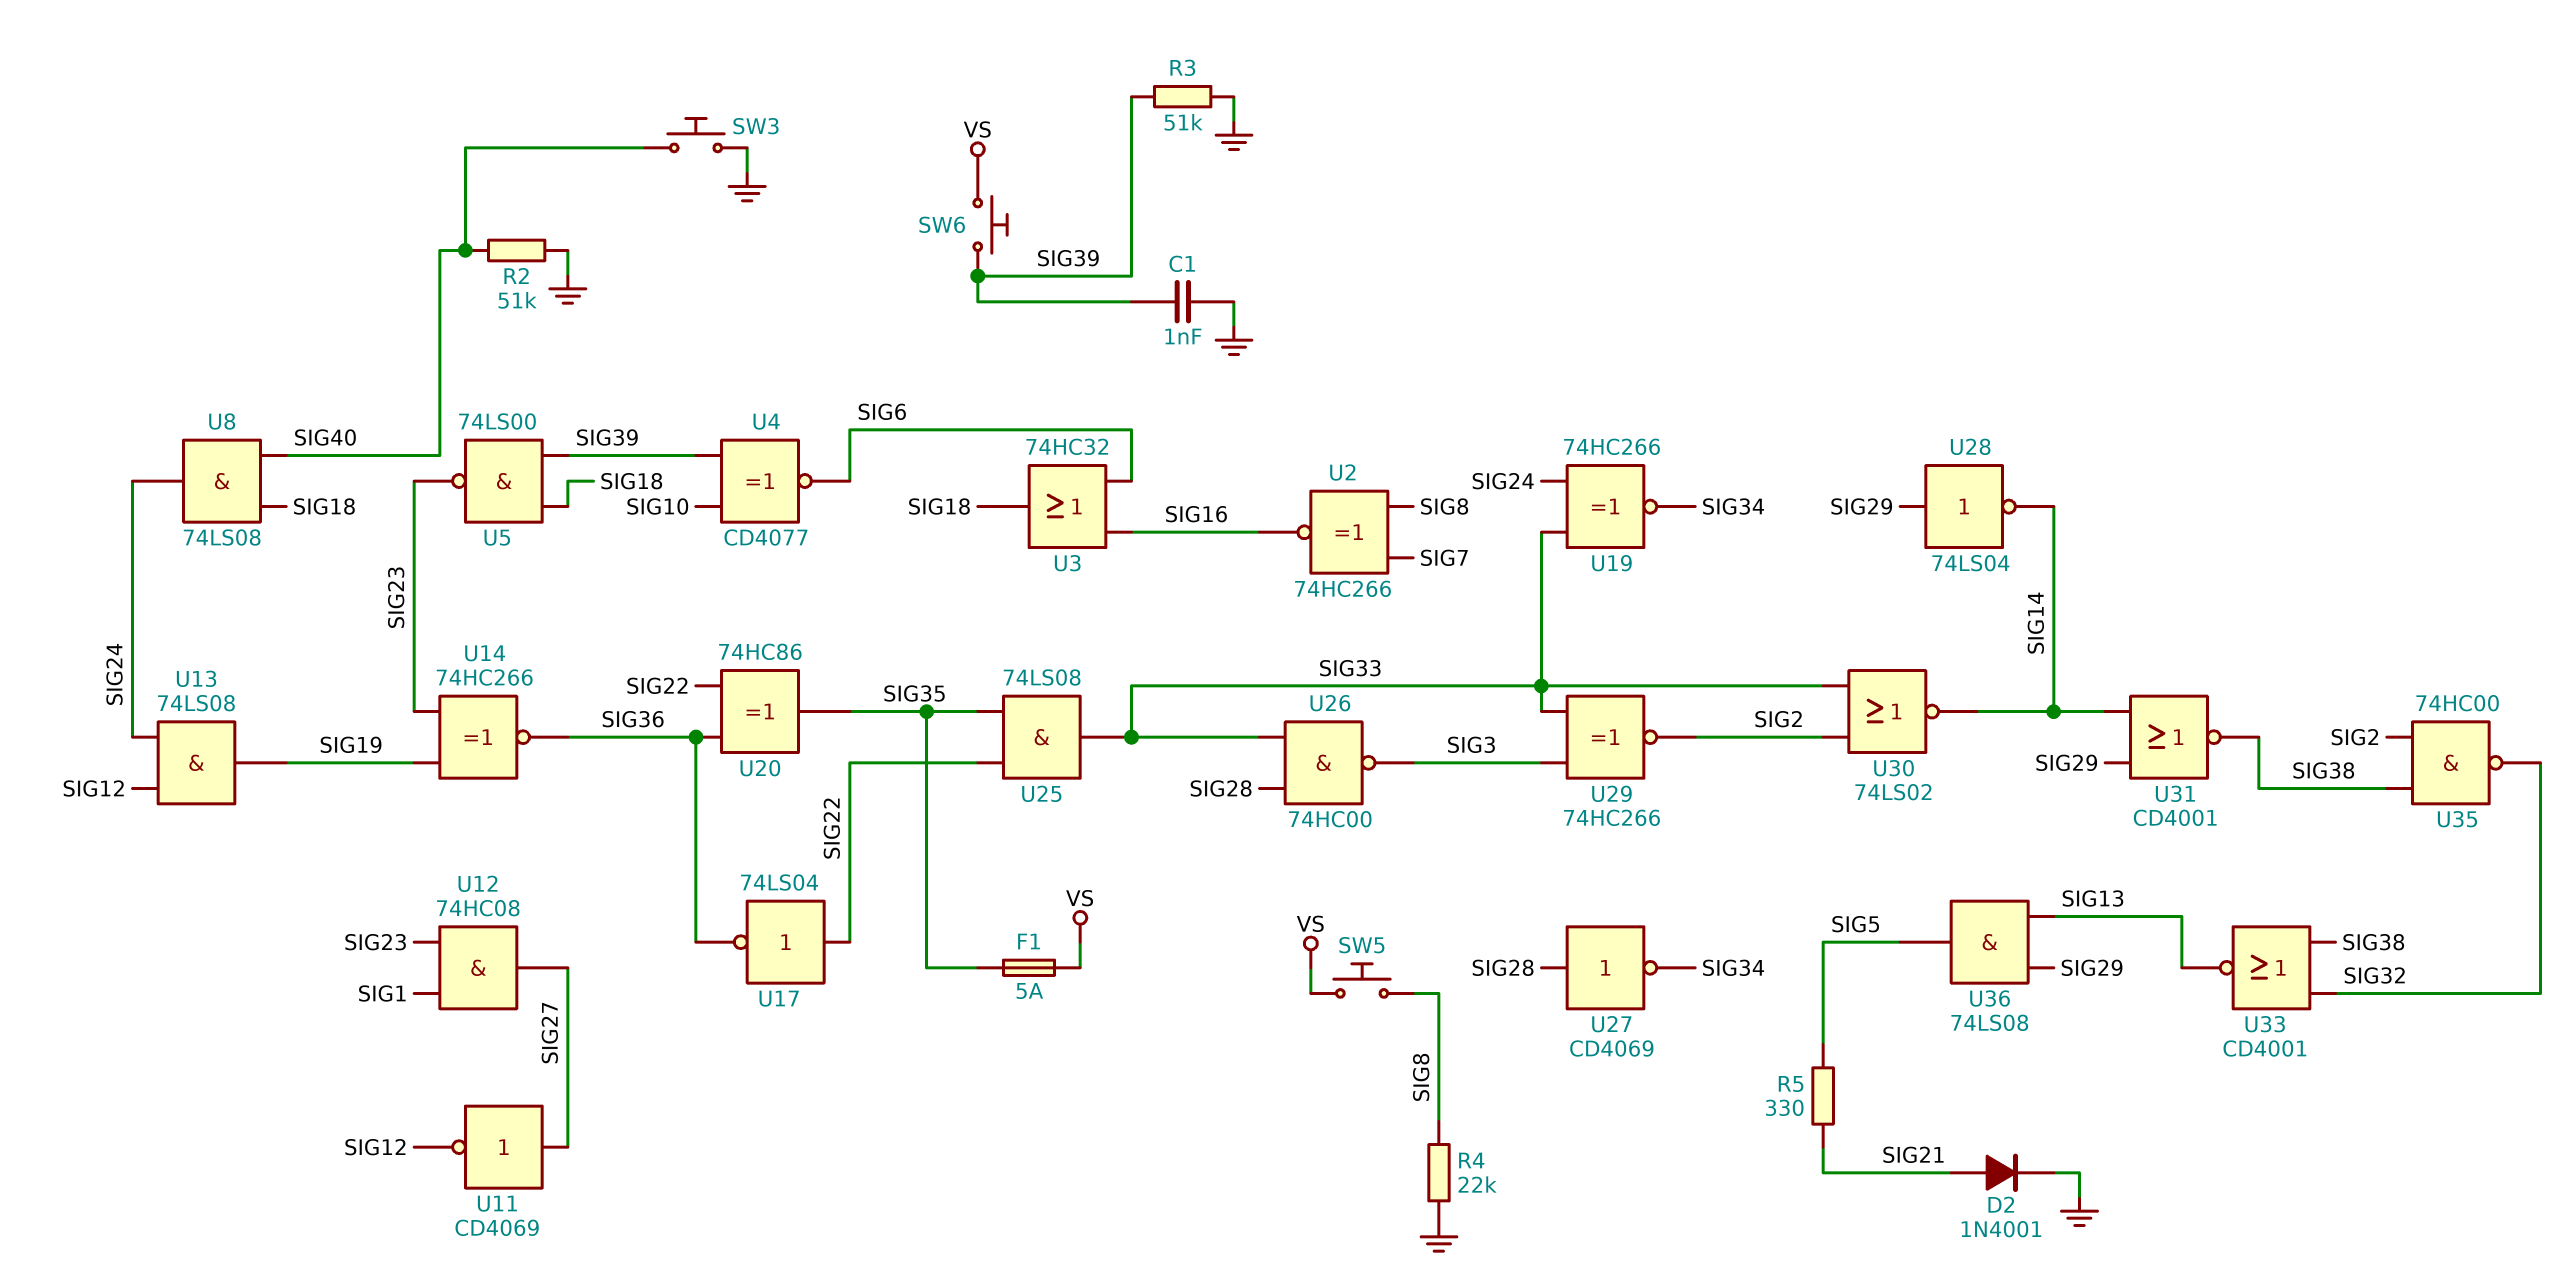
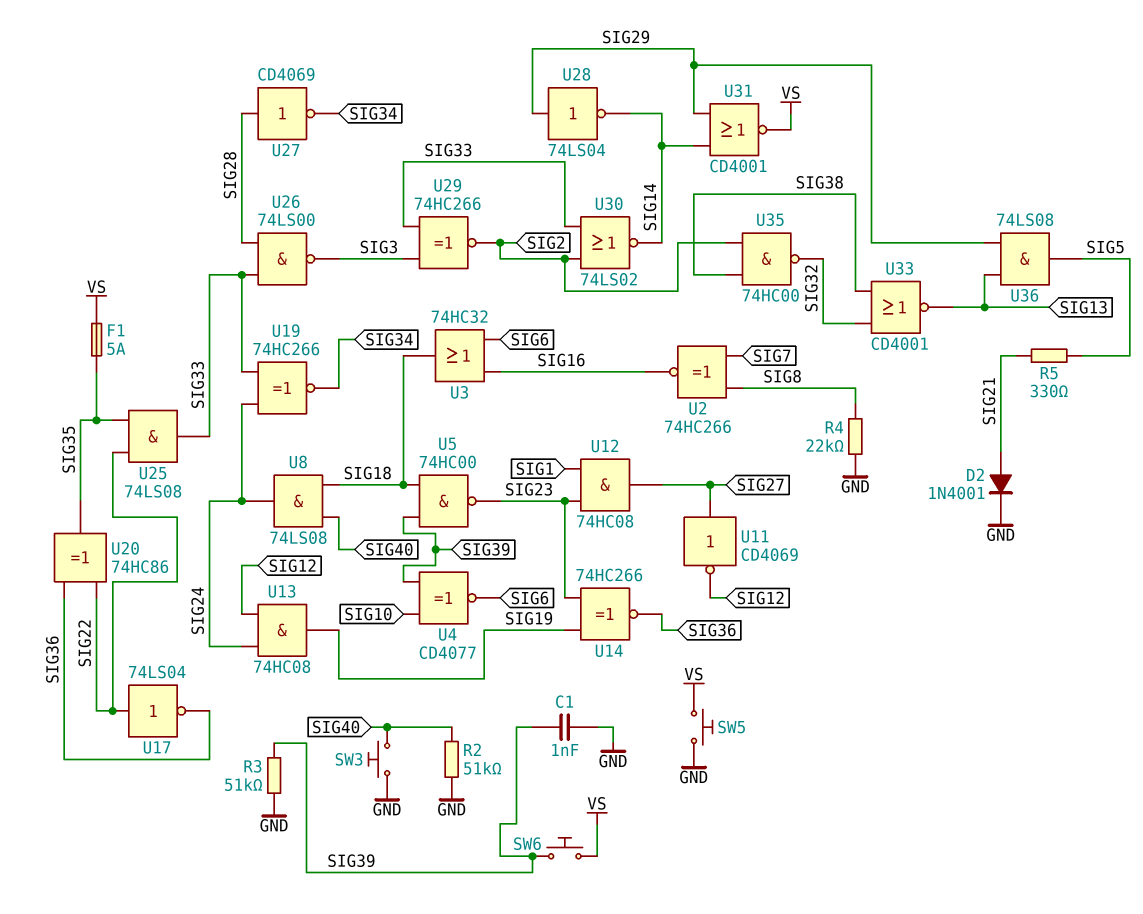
SW5: button (SIG8, VS) -> button (GND, VS)
U5: NAND 74LS00 (in SIG18, in SIG39, out SIG23) -> NAND 74HC00 (in SIG18, in SIG39, out SIG23)
U13: AND 74LS08 (in SIG12, in SIG24, out SIG19) -> AND 74HC08 (in SIG12, in SIG24, out SIG19)
U26: NAND 74HC00 (in SIG28, in SIG33, out SIG3) -> NAND 74LS00 (in SIG28, in SIG33, out SIG3)
U31: NOR CD4001 (in SIG14, in SIG29, out SIG38) -> NOR CD4001 (in SIG14, in SIG29, out VS)

